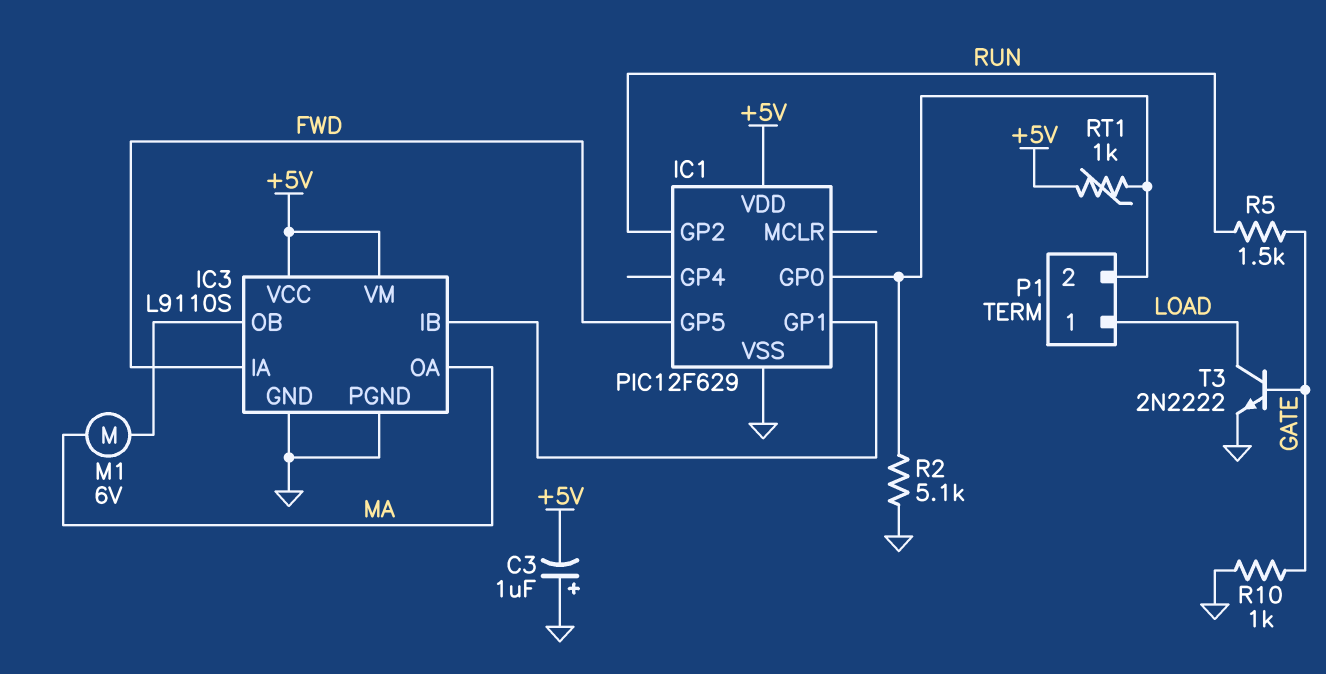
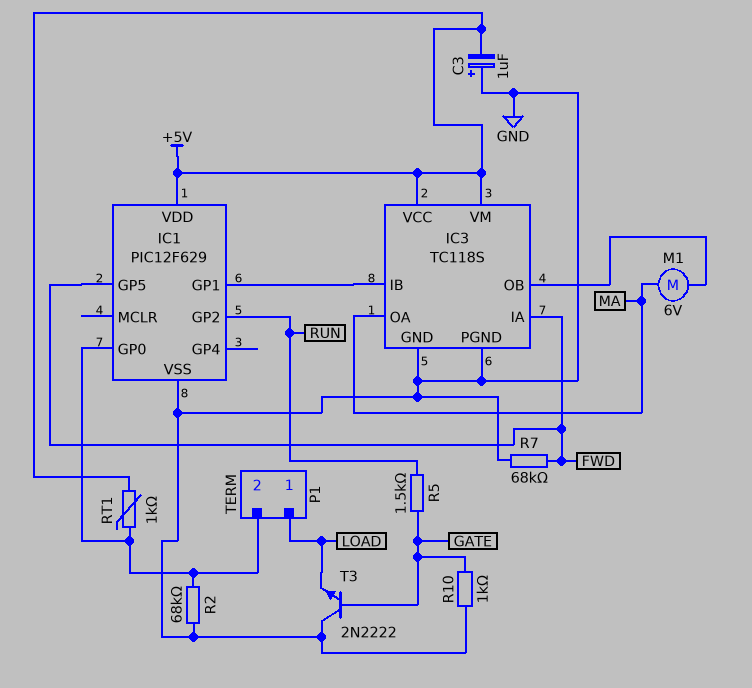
IC3: L9110S -> TC118S
R2: 5.1k (GND, IC1/GP0) -> 68k (GND, IC1/GP0)
R7: none -> 68k (FWD, GND)
T3: NPN 2N2222 (B GATE, C LOAD, E GND) -> NPN 2N2222 (B GATE, C GND, E LOAD)

